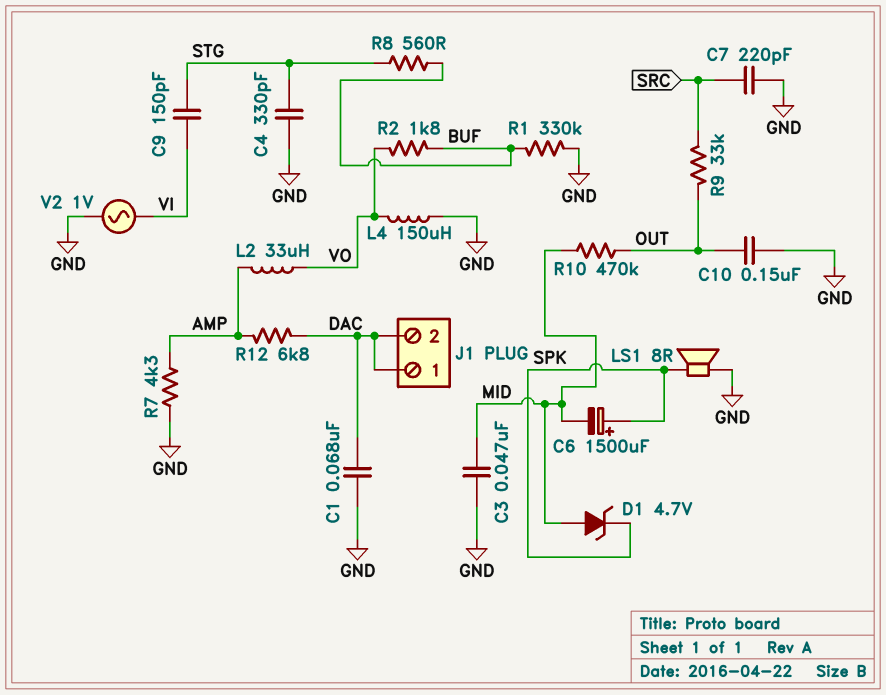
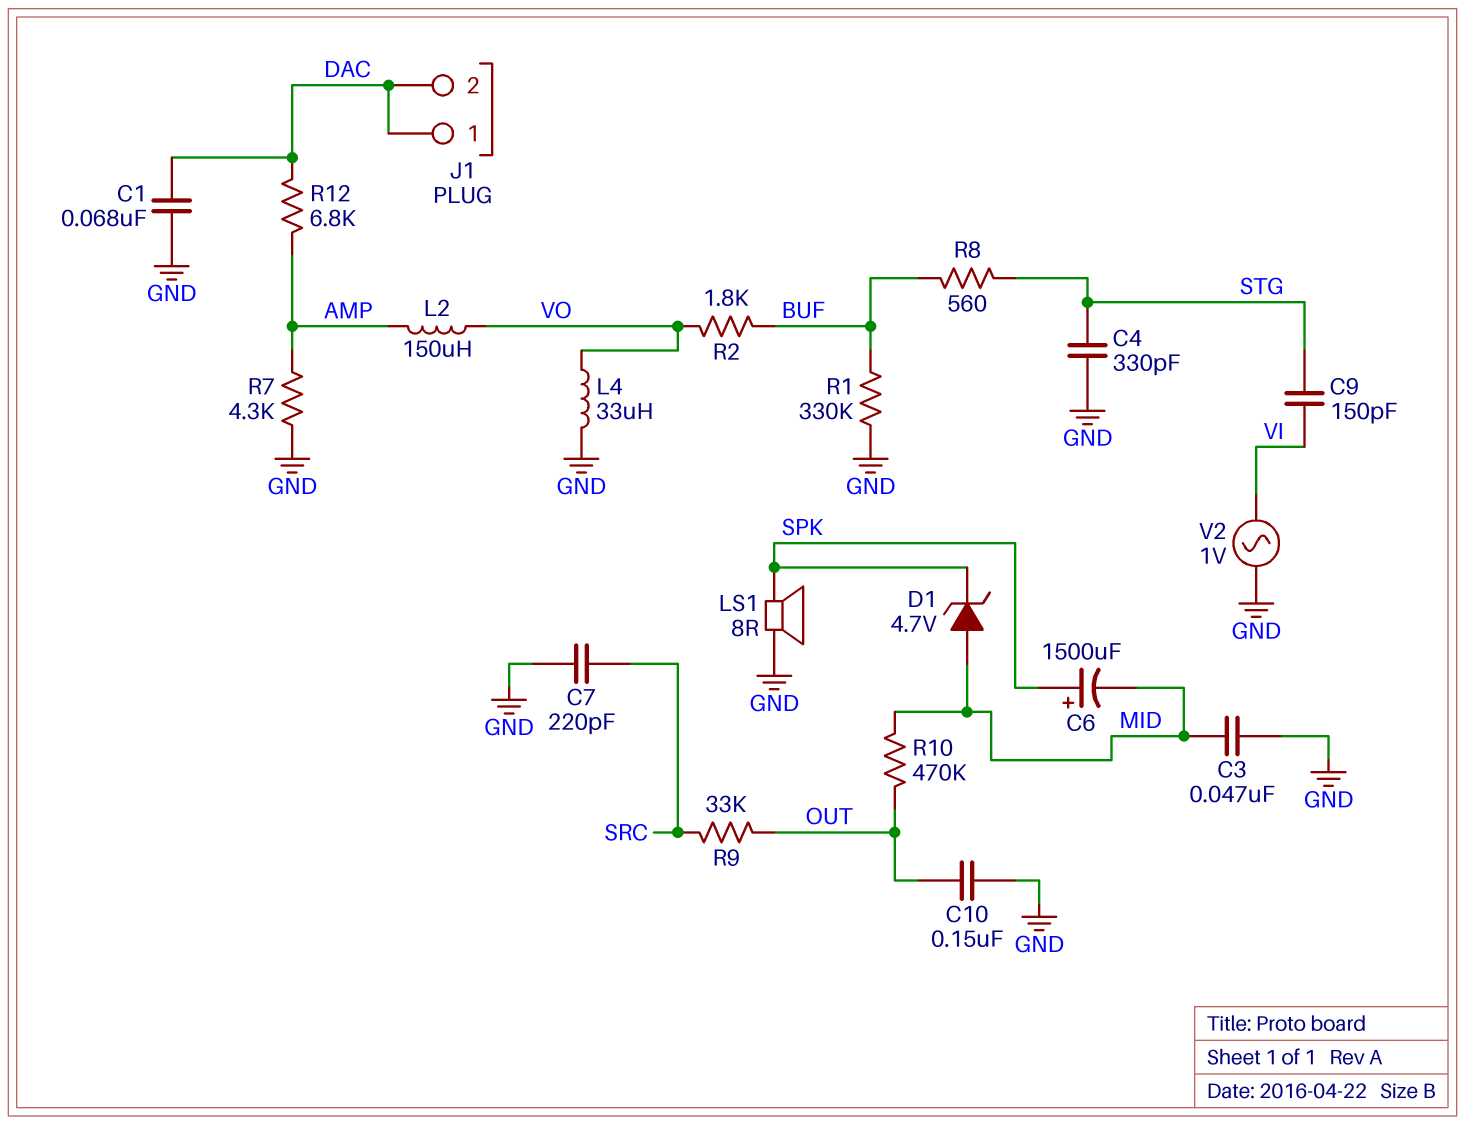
L2: 33uH (AMP, VO) -> 150uH (AMP, VO)
L4: 150uH (GND, VO) -> 33uH (GND, VO)

